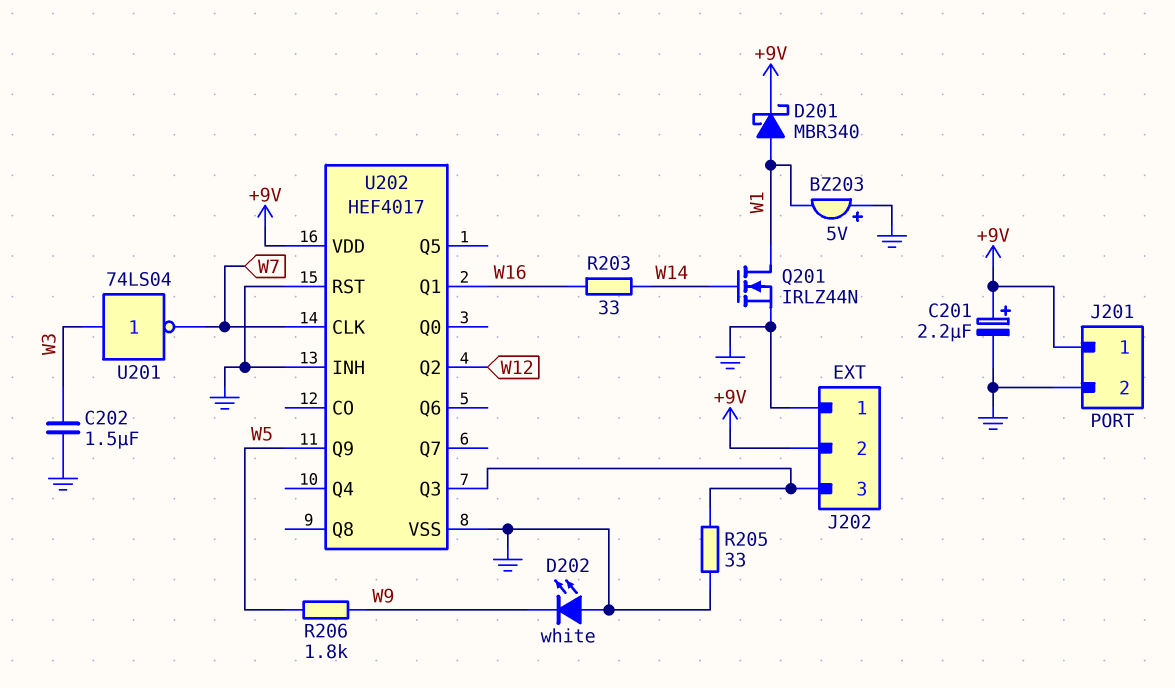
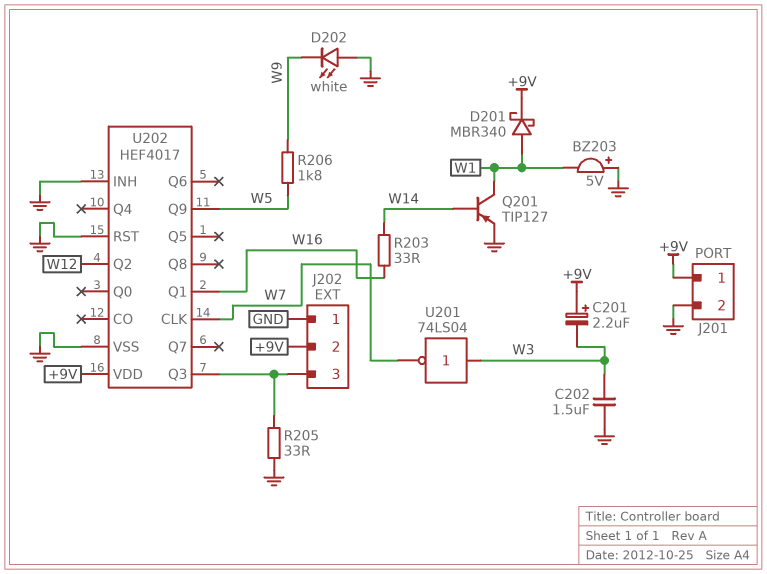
C201: 2.2uF (plus +9V, minus GND) -> 2.2uF (plus +9V, minus W3)
Q201: NMOS IRLZ44N (G W14, D W1, S GND) -> PNP TIP127 (B W14, C W1, E GND)

